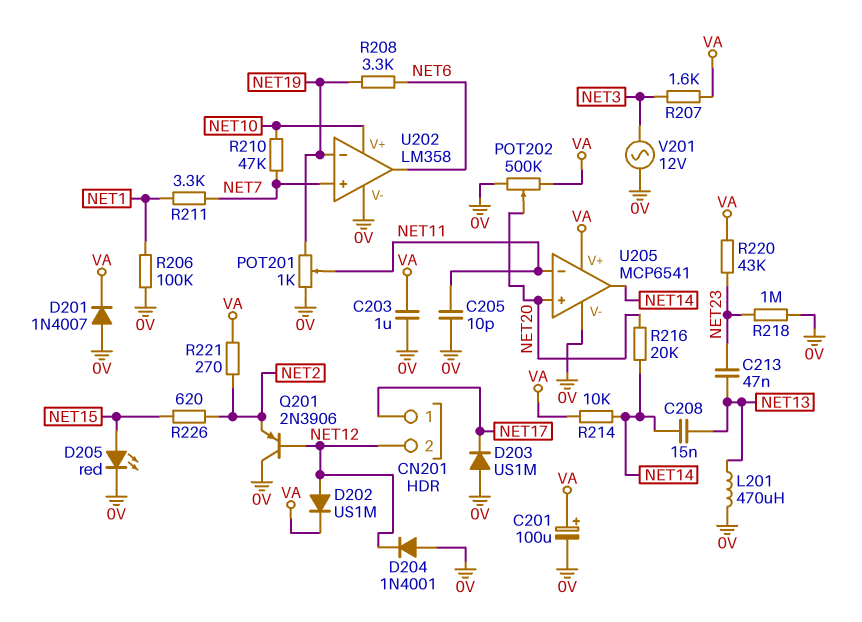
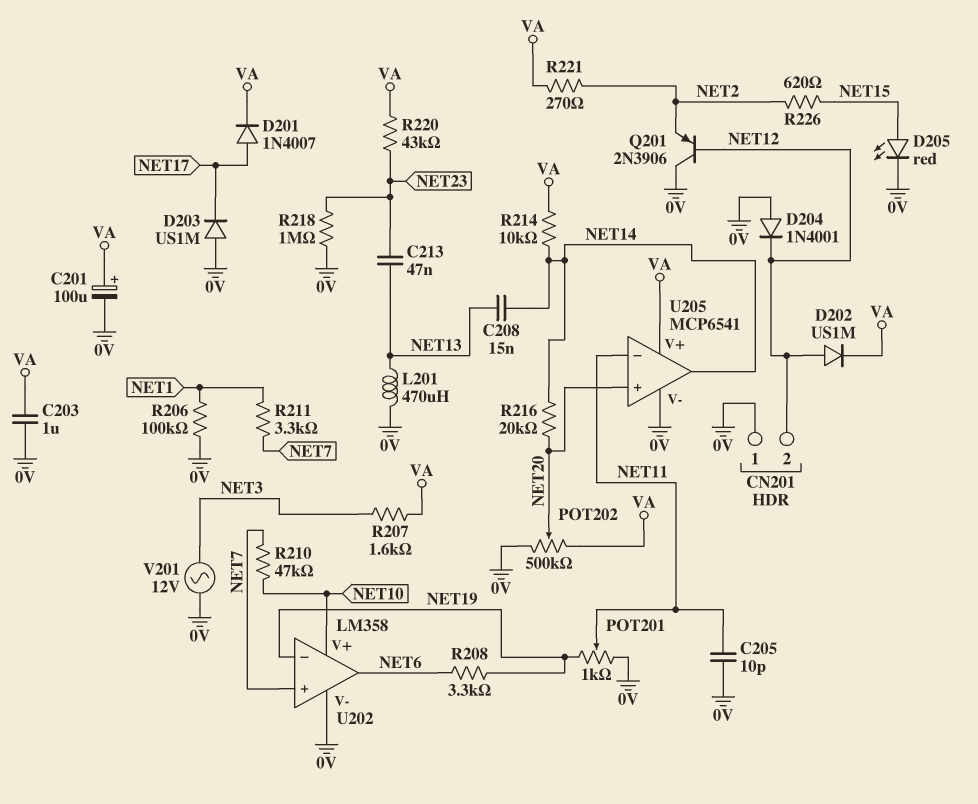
CN201 pin 1: NET17 -> 0V
D201: diode 1N4007 (A 0V, K VA) -> diode 1N4007 (A NET17, K VA)

